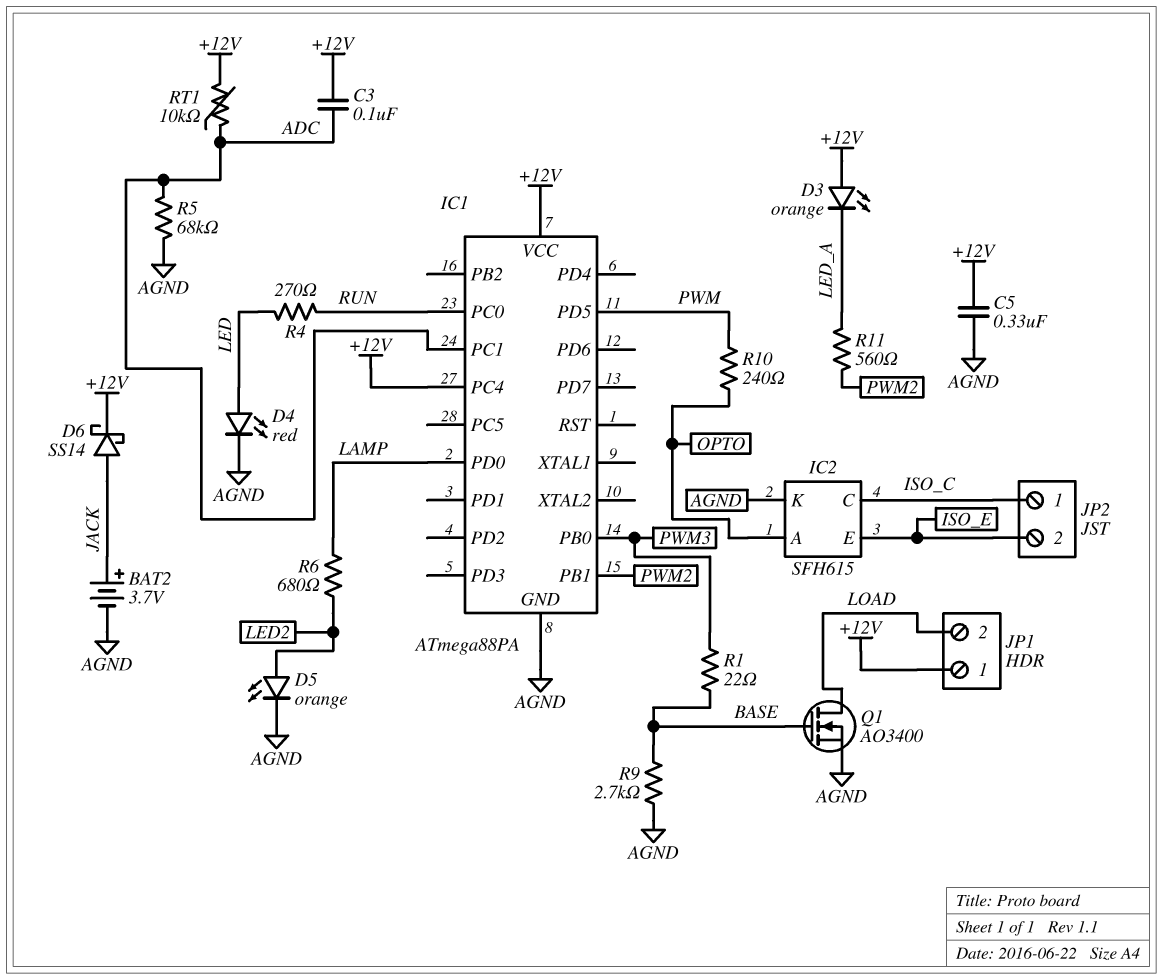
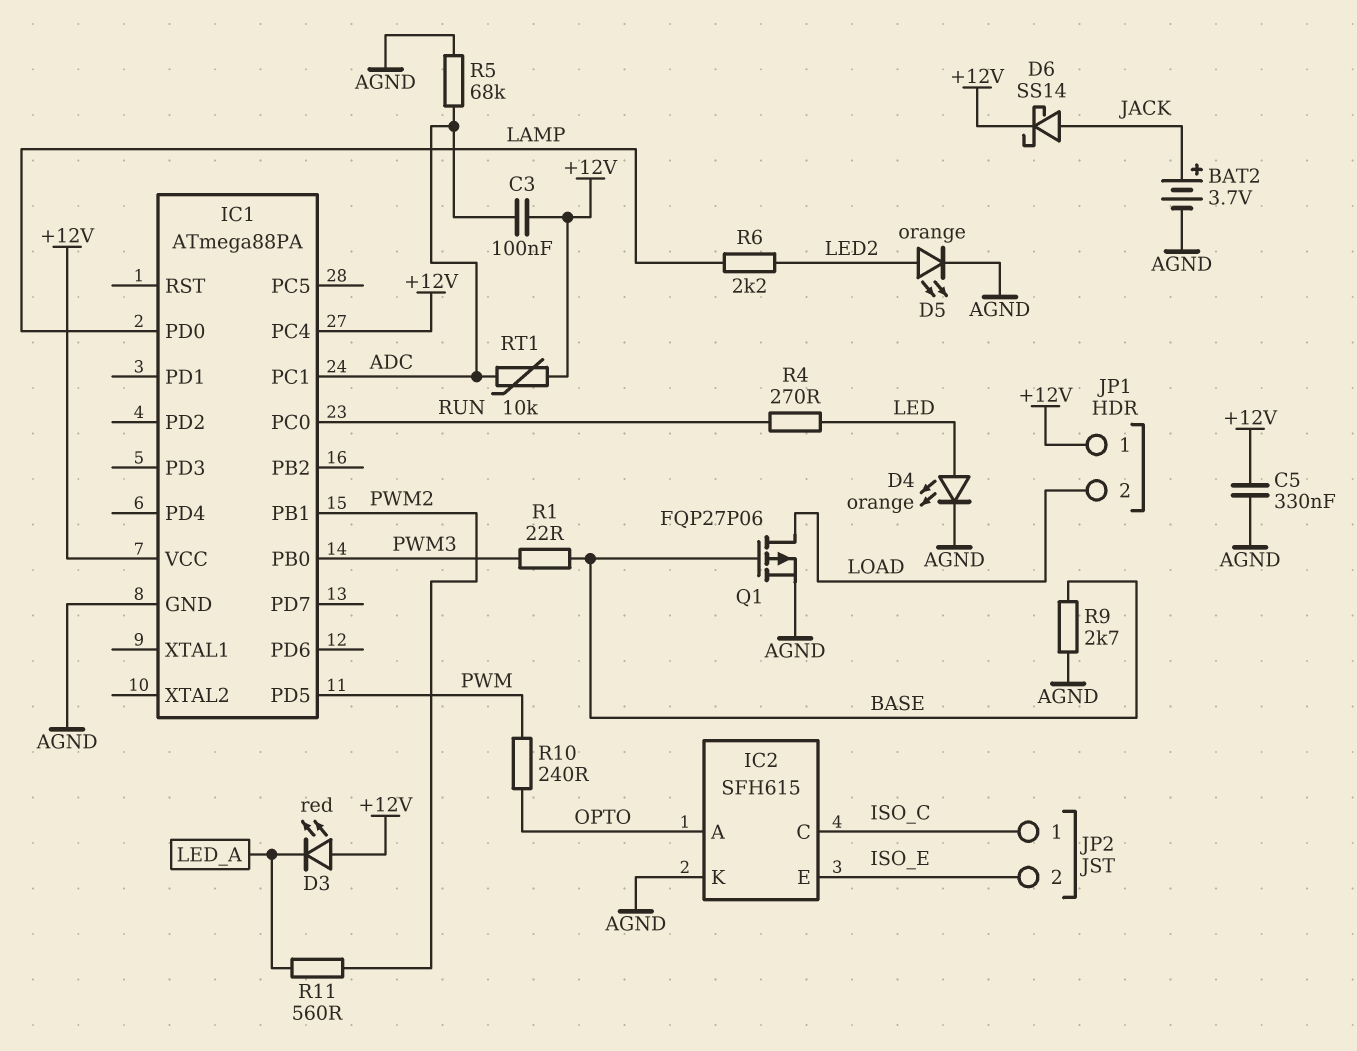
D3: LED orange (A +12V, K LED_A) -> LED red (A +12V, K LED_A)
D4: LED red (A LED, K AGND) -> LED orange (A LED, K AGND)
Q1: NMOS AO3400 (G BASE, D LOAD, S AGND) -> PMOS FQP27P06 (G BASE, D LOAD, S AGND)
R6: 680 (LAMP, LED2) -> 2.2k (LAMP, LED2)

